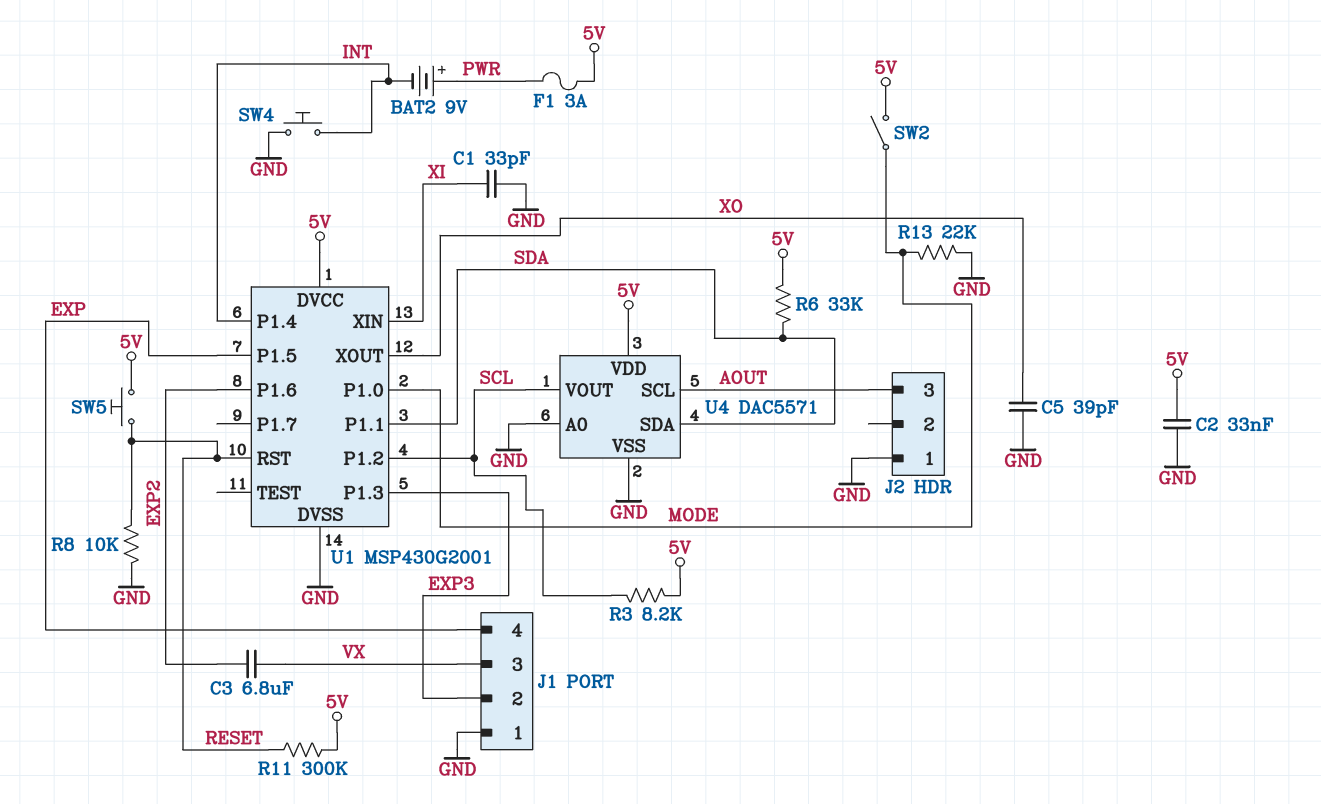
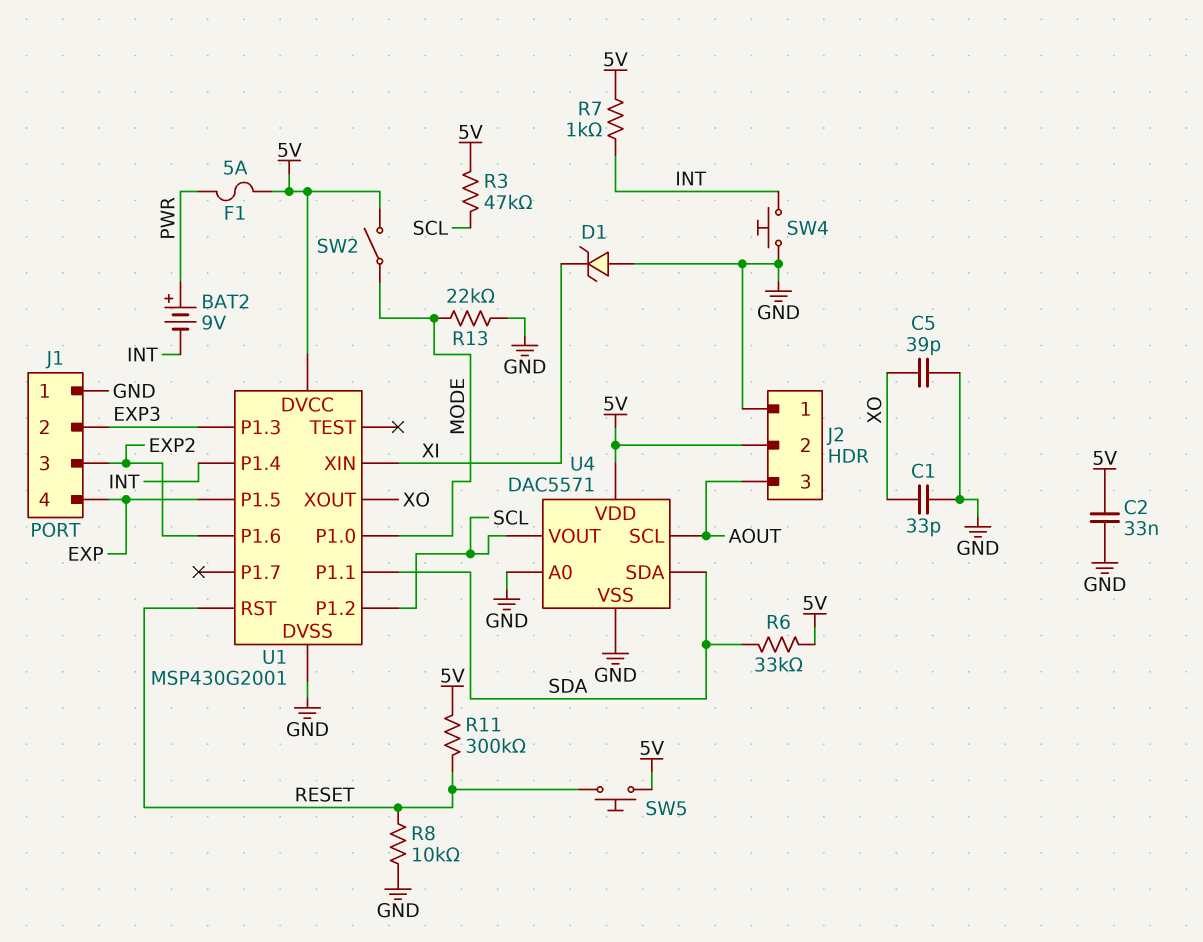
C1: 33pF (GND, XI) -> 33pF (GND, XO)
C3: 6.8uF (EXP2, VX) -> none
D1: none -> zener (A GND, K XI)
F1: 3A (5V, PWR) -> 5A (5V, PWR)
J1 pin 3: VX -> EXP2
J2 pin 2: none -> 5V
R3: 8.2k (5V, SCL) -> 47k (5V, SCL)
R7: none -> 1k (5V, INT)

